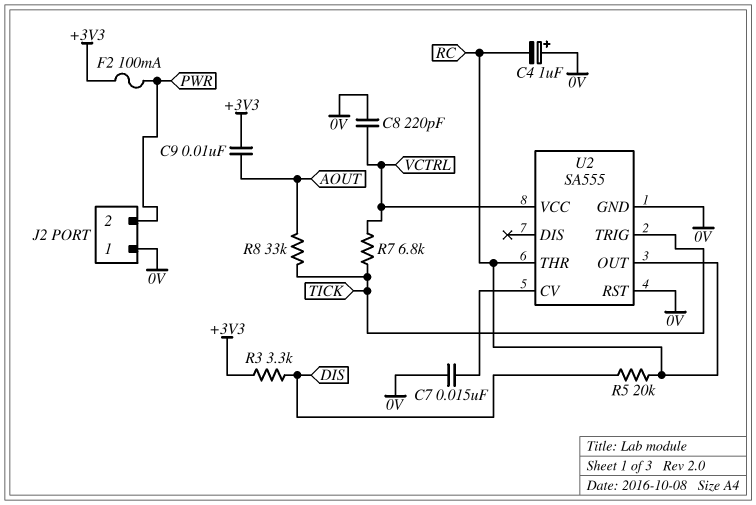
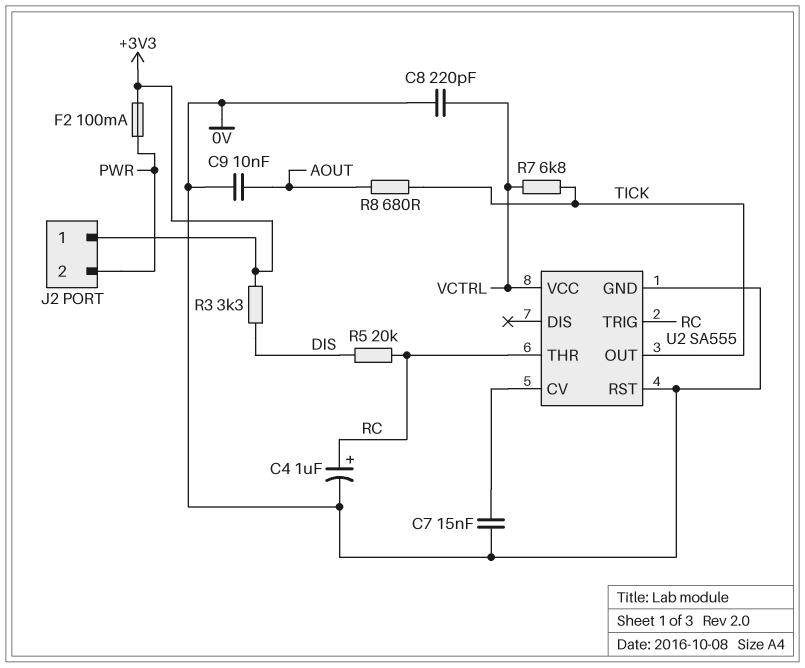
C4: 1uF (plus 0V, minus RC) -> 1uF (plus RC, minus 0V)
C9: 10nF (+3V3, AOUT) -> 10nF (0V, AOUT)
J2 pin 1: 0V -> +3V3
R8: 33k (AOUT, TICK) -> 680 (AOUT, TICK)
U2 pin OUT: RC -> TICK
U2 pin TRIG: TICK -> RC

